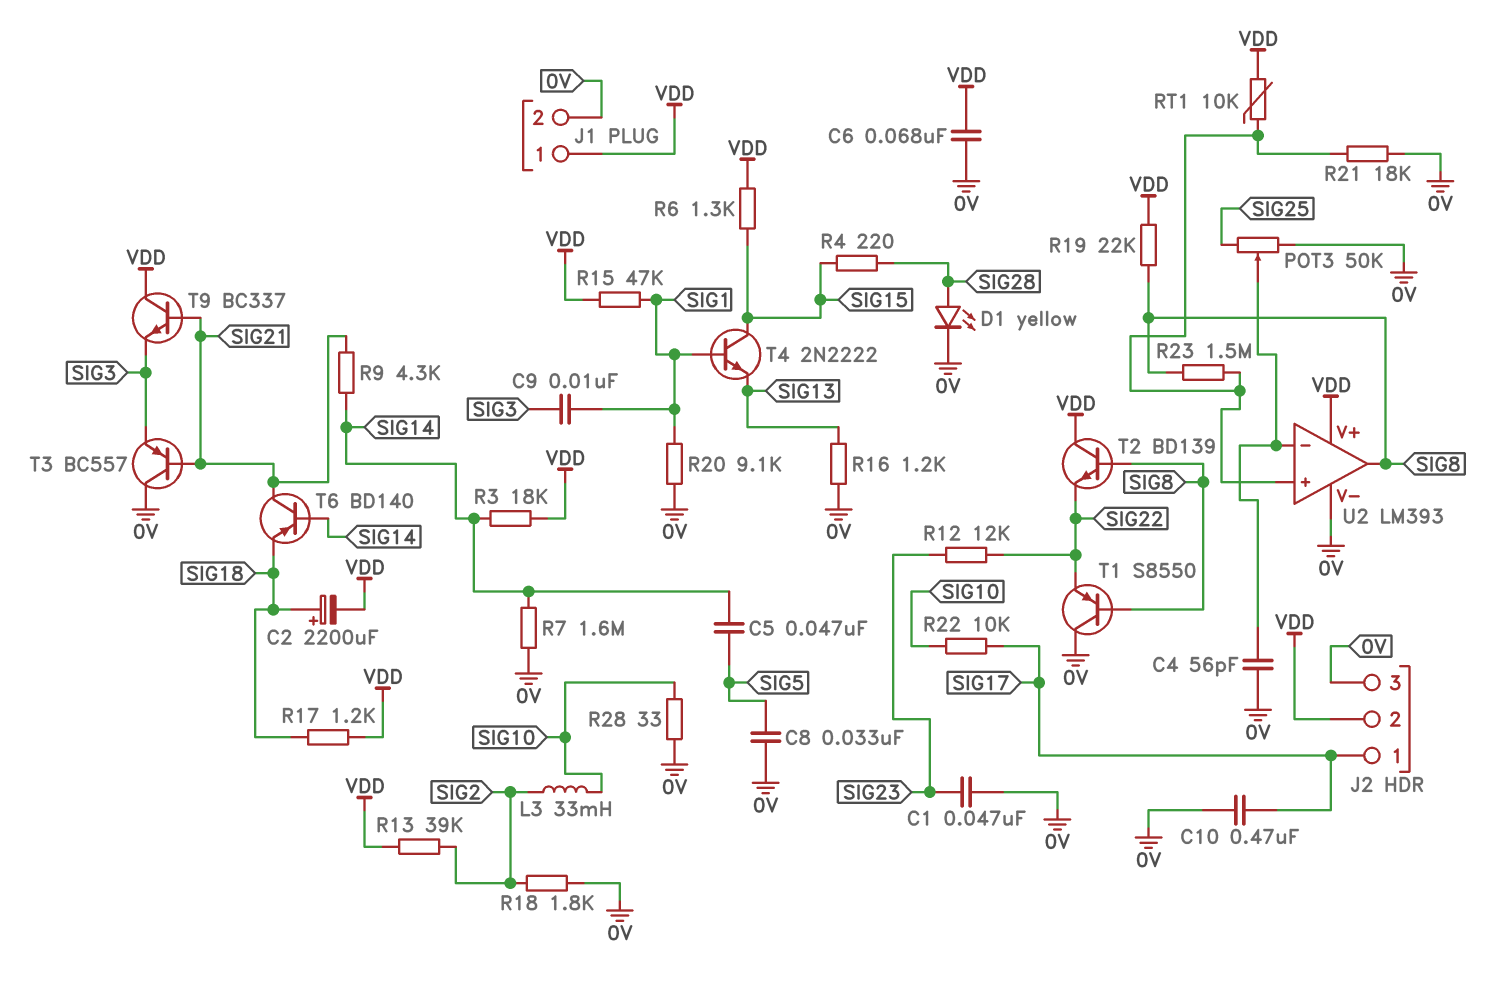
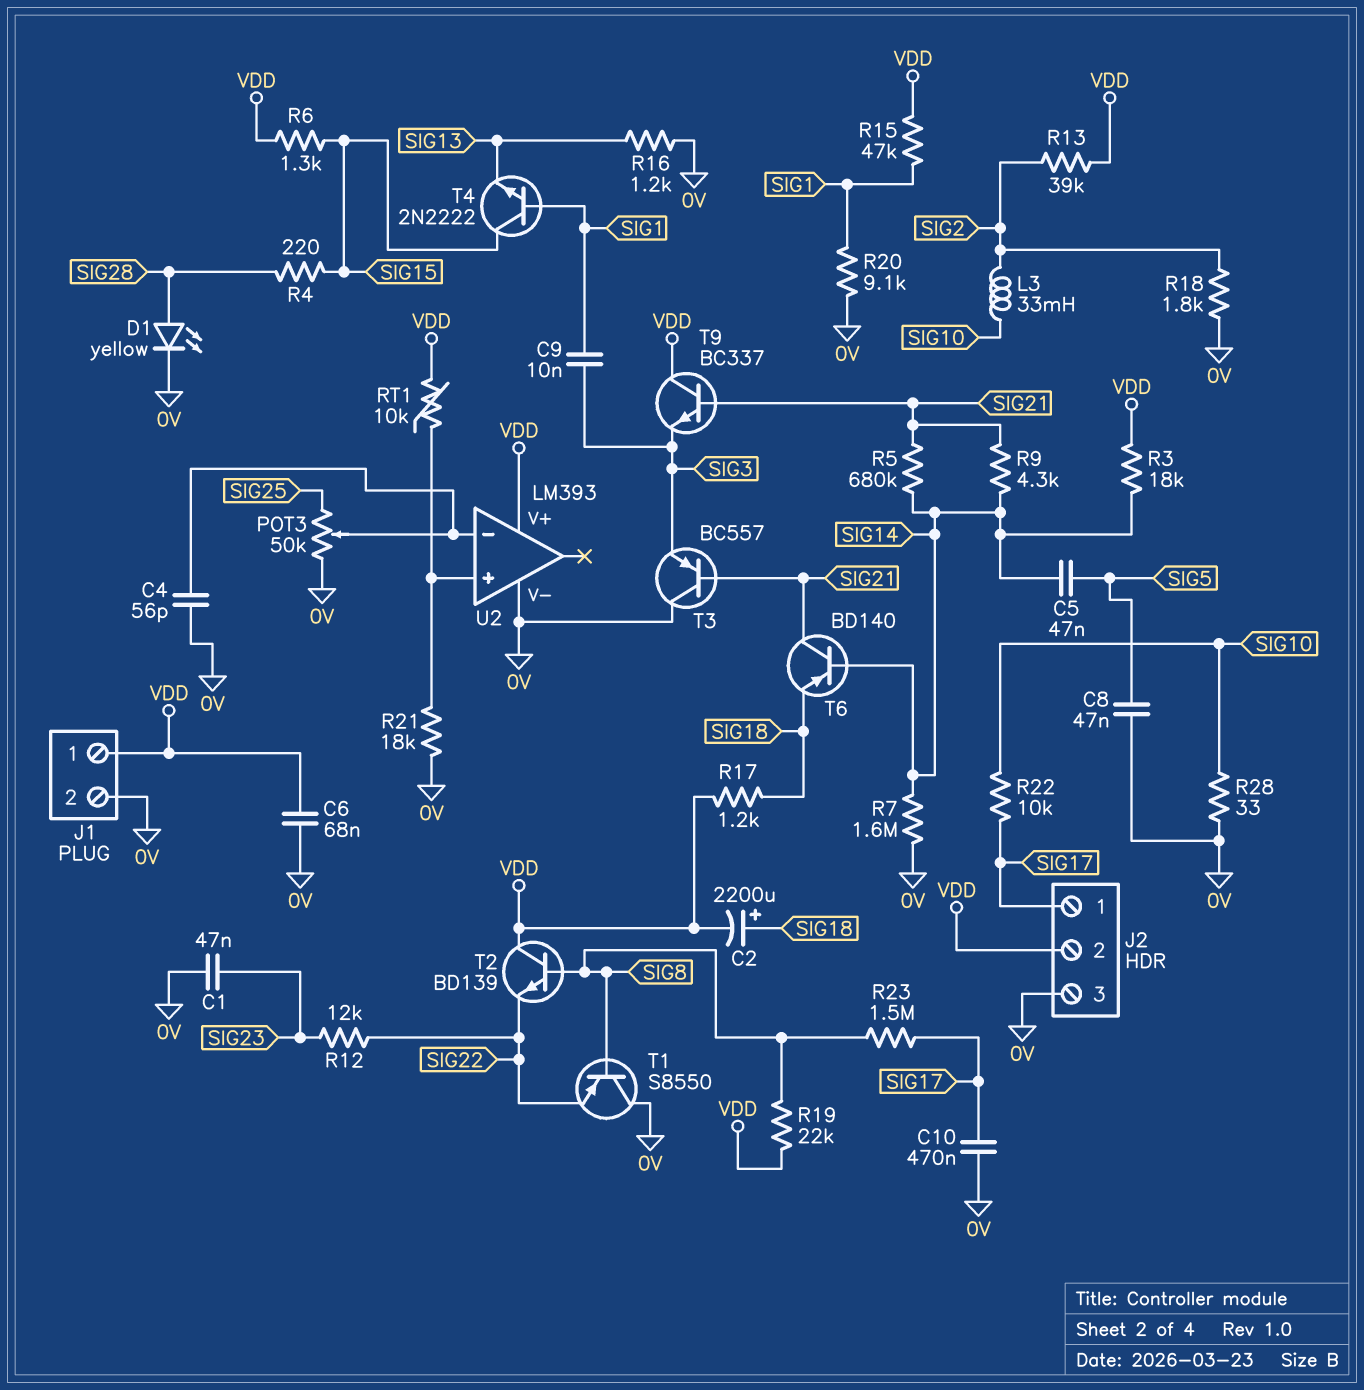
C8: 33nF (0V, SIG5) -> 47nF (0V, SIG5)
R5: none -> 680k (SIG14, SIG21)
R23: 1.5M (SIG8, U2/in+) -> 1.5M (SIG8, SIG17)
U2 pin out: SIG8 -> none

